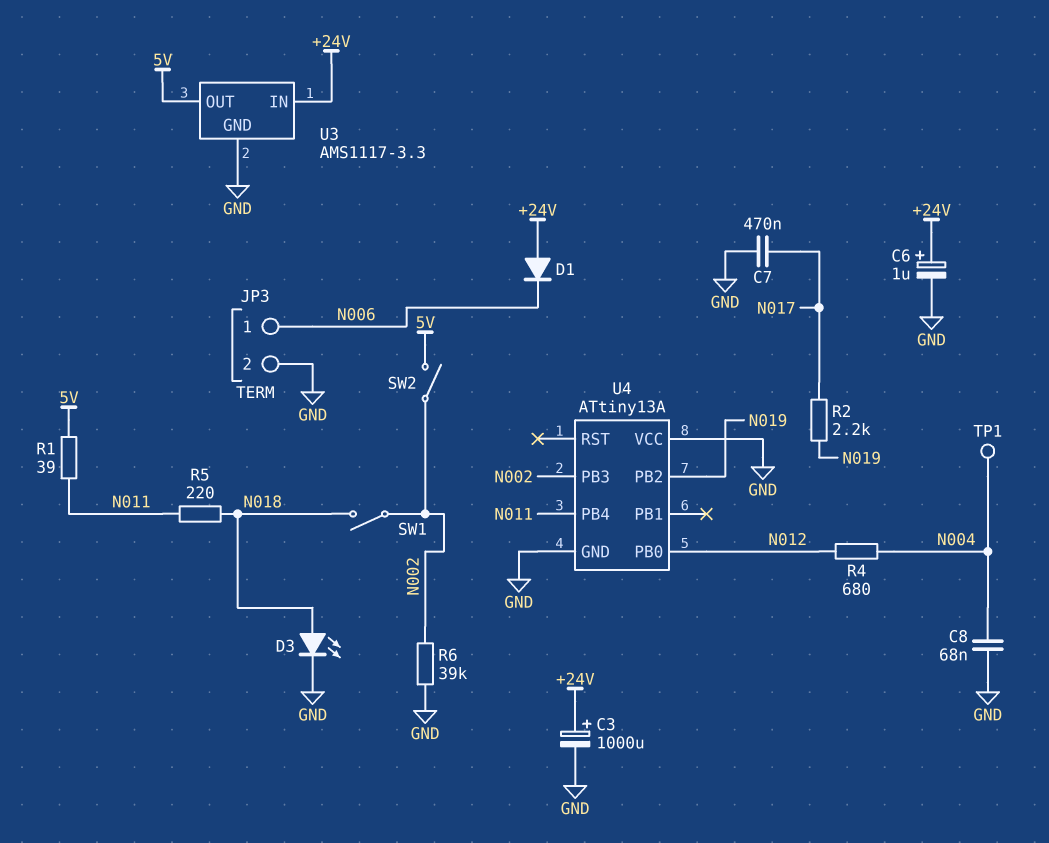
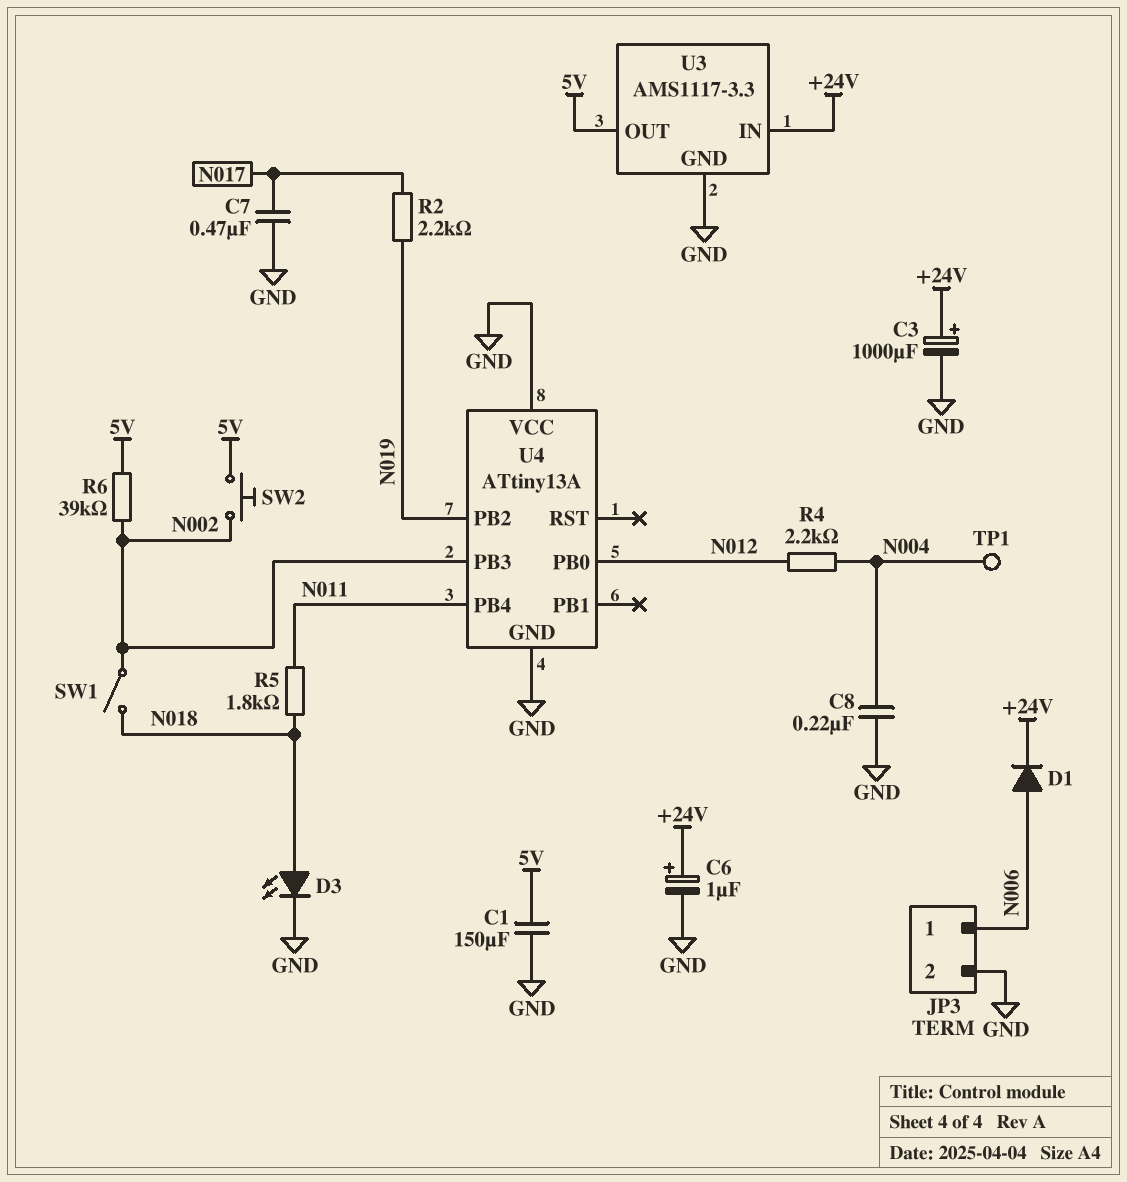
C1: none -> 150uF (5V, GND)
C8: 68nF (GND, N004) -> 220nF (GND, N004)
D1: diode (A +24V, K N006) -> diode (A N006, K +24V)
R1: 39 (5V, N011) -> none
R4: 680 (N004, N012) -> 2.2k (N004, N012)
R5: 220 (N011, N018) -> 1.8k (N011, N018)
R6: 39k (GND, N002) -> 39k (5V, N002)
SW2: switch (5V, N002) -> button (5V, N002)

